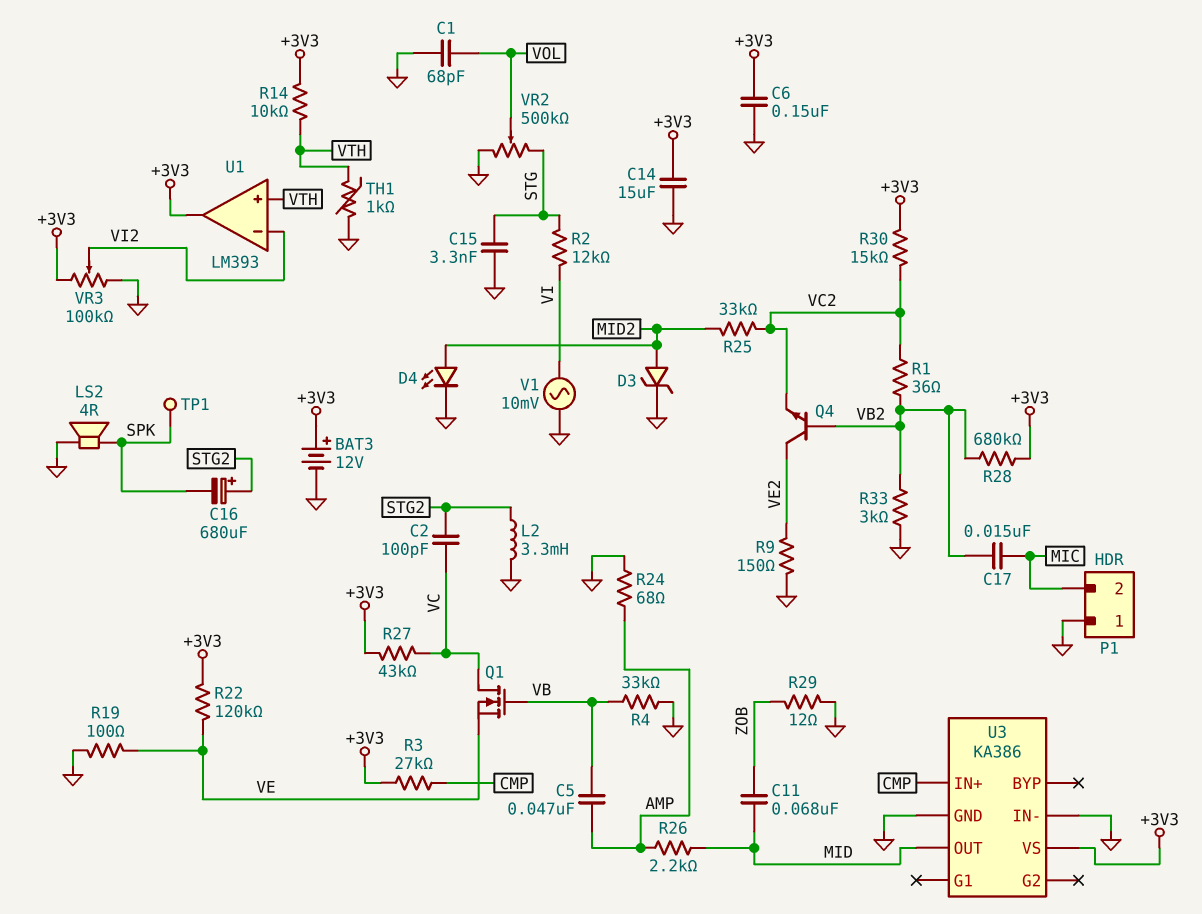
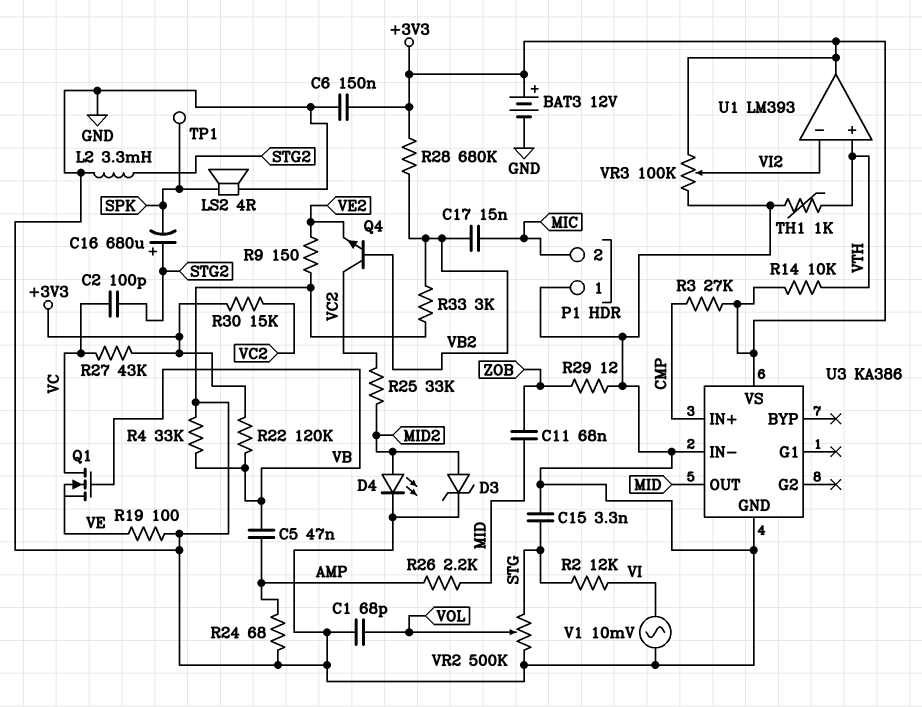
C14: 15uF (+3V3, GND) -> none
Q4: NPN (B VB2, C VE2, E VC2) -> NPN (B VB2, C VC2, E VE2)
R1: 36 (VB2, VC2) -> none
R22: 120k (+3V3, VE) -> 120k (+3V3, VB)

